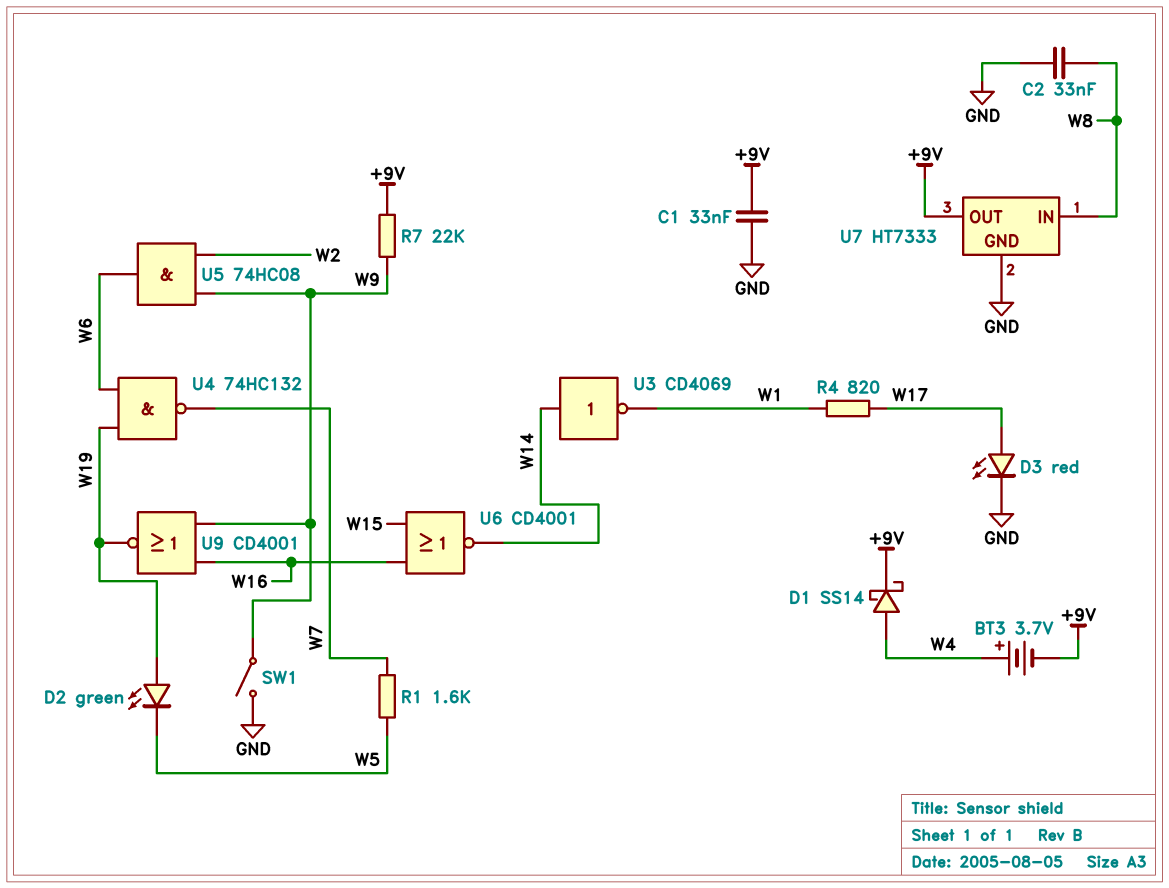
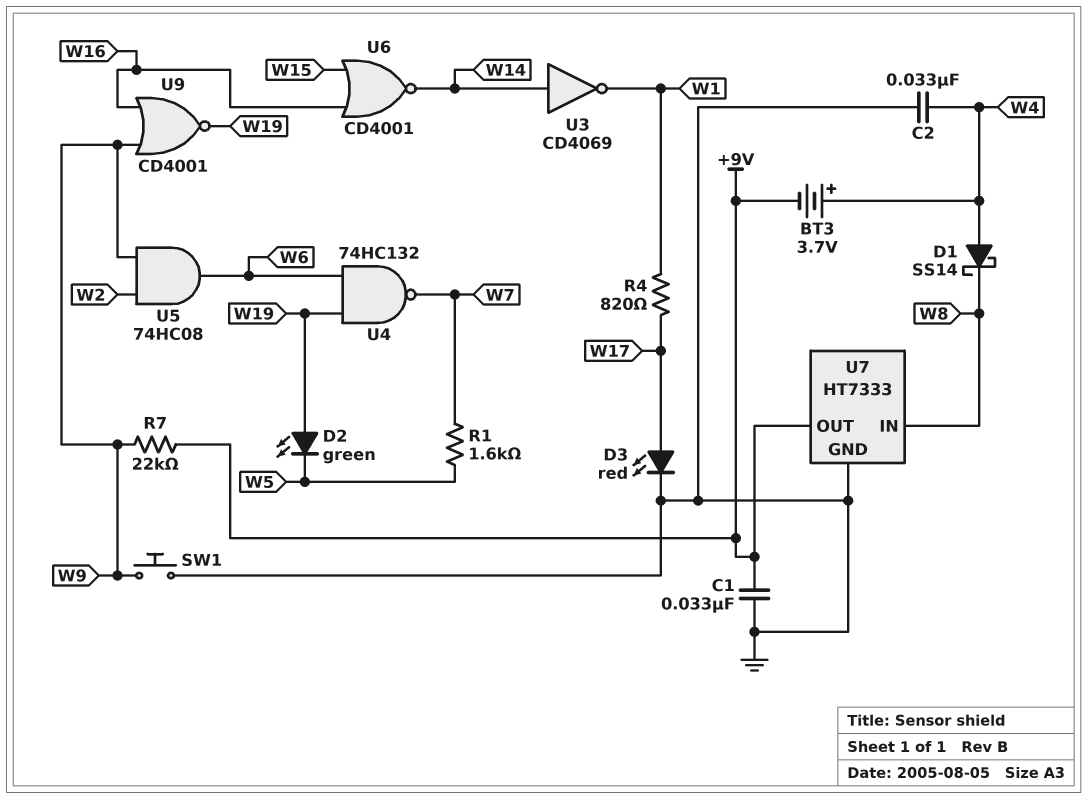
C2: 33nF (GND, W8) -> 33nF (GND, W4)
D1: schottky SS14 (A W4, K +9V) -> schottky SS14 (A W4, K W8)
SW1: switch (GND, W9) -> button (GND, W9)

